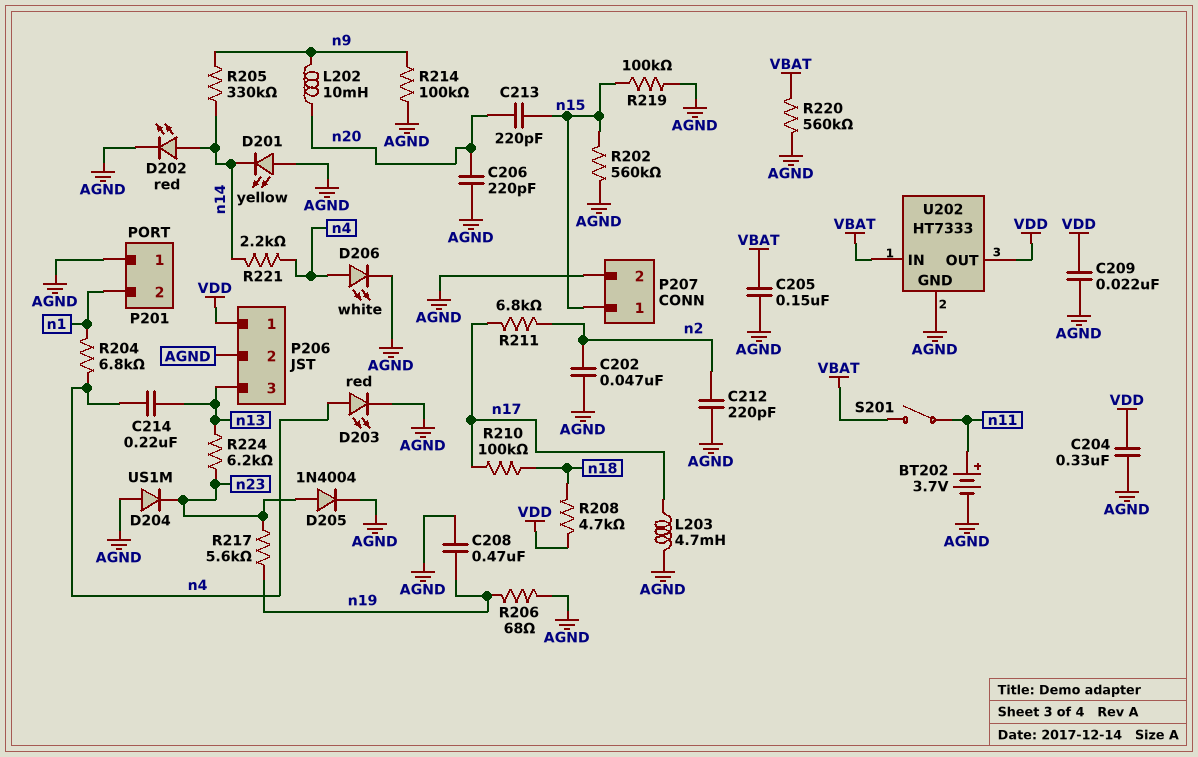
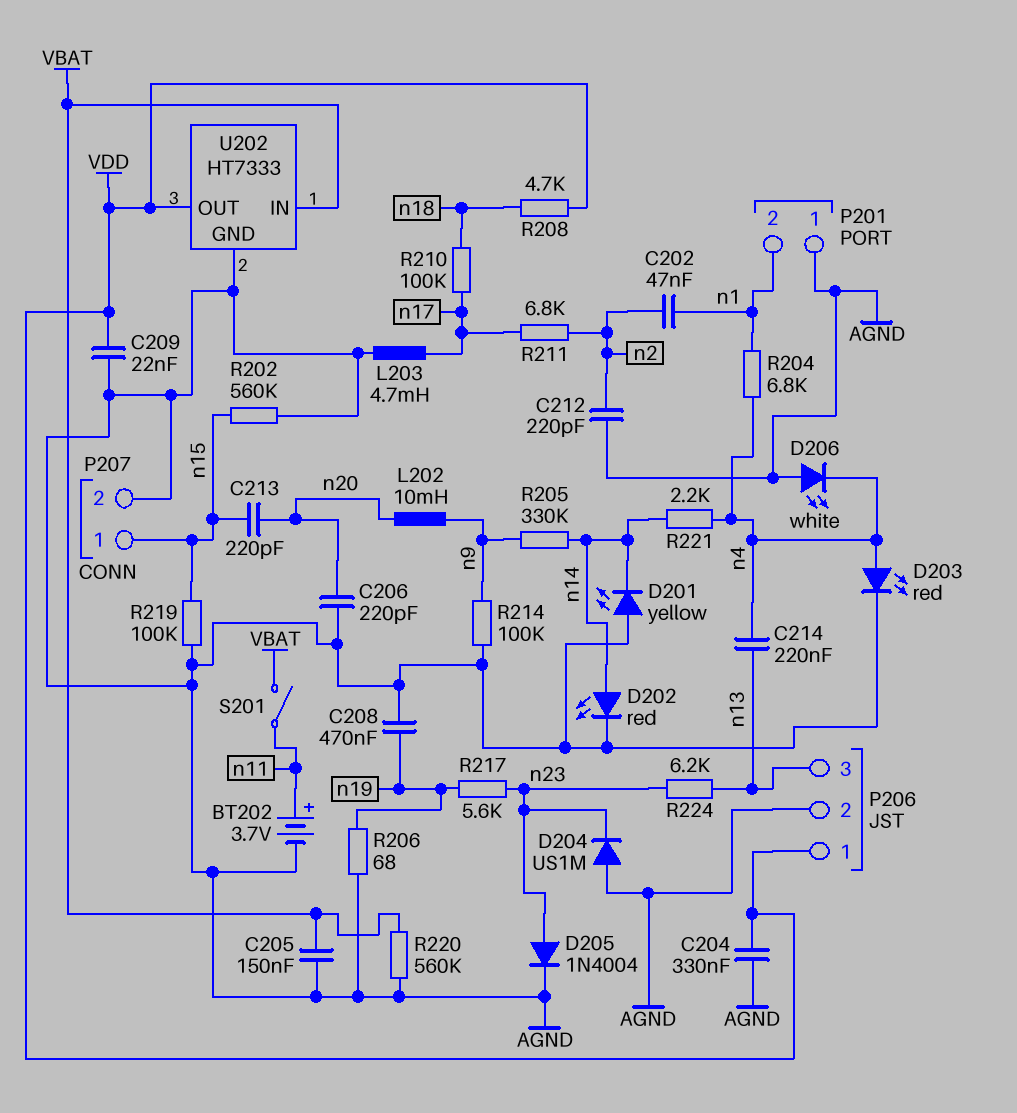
C202: 47nF (AGND, n2) -> 47nF (n1, n2)
D206: LED white (A n4, K AGND) -> LED white (A AGND, K n4)

